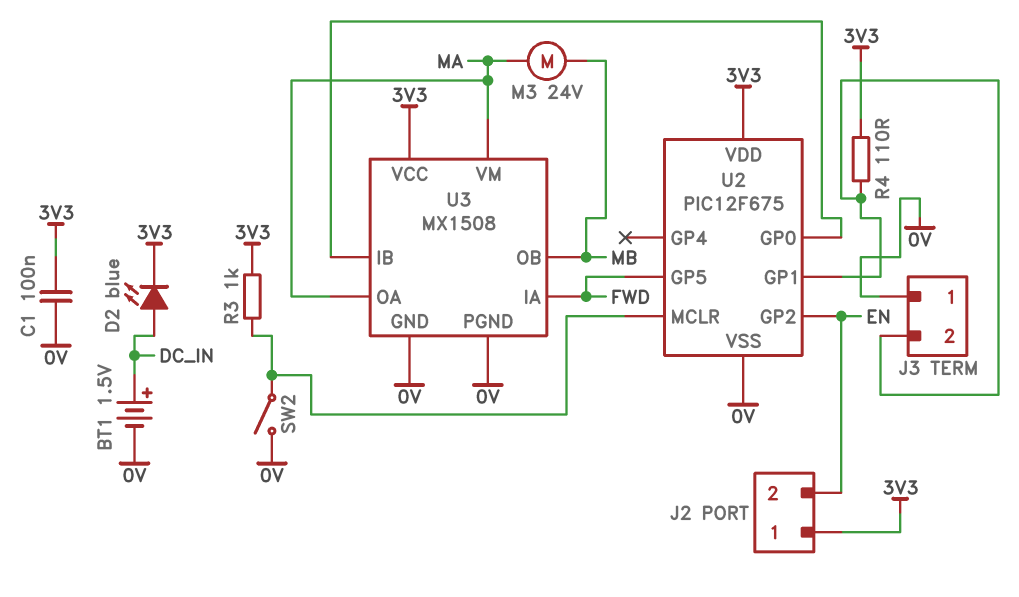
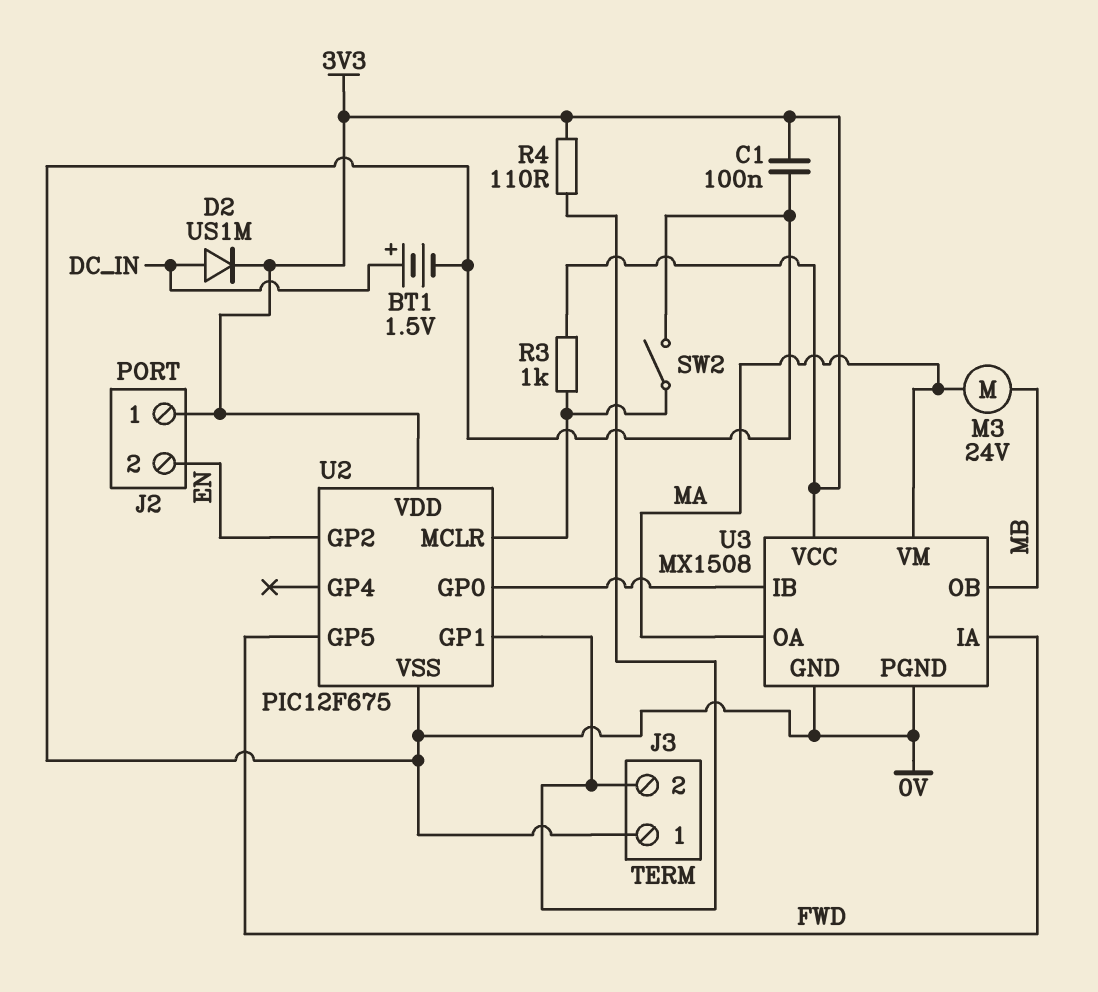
D2: LED blue (A DC_IN, K 3V3) -> diode US1M (A DC_IN, K 3V3)

